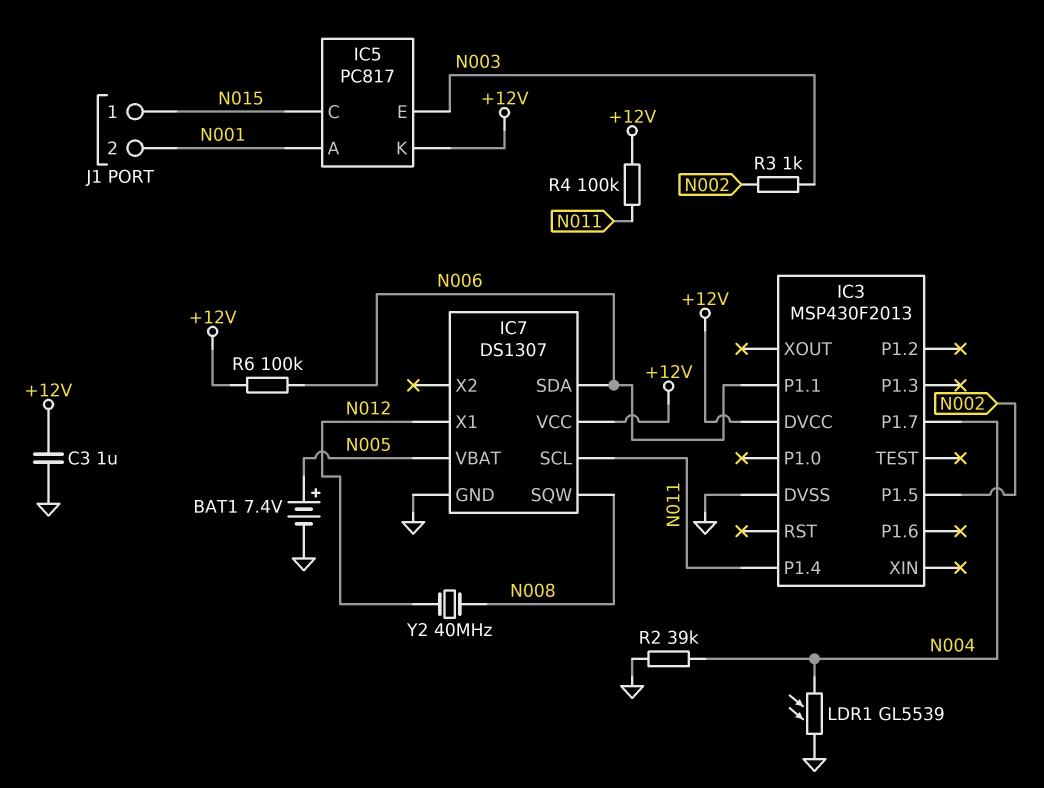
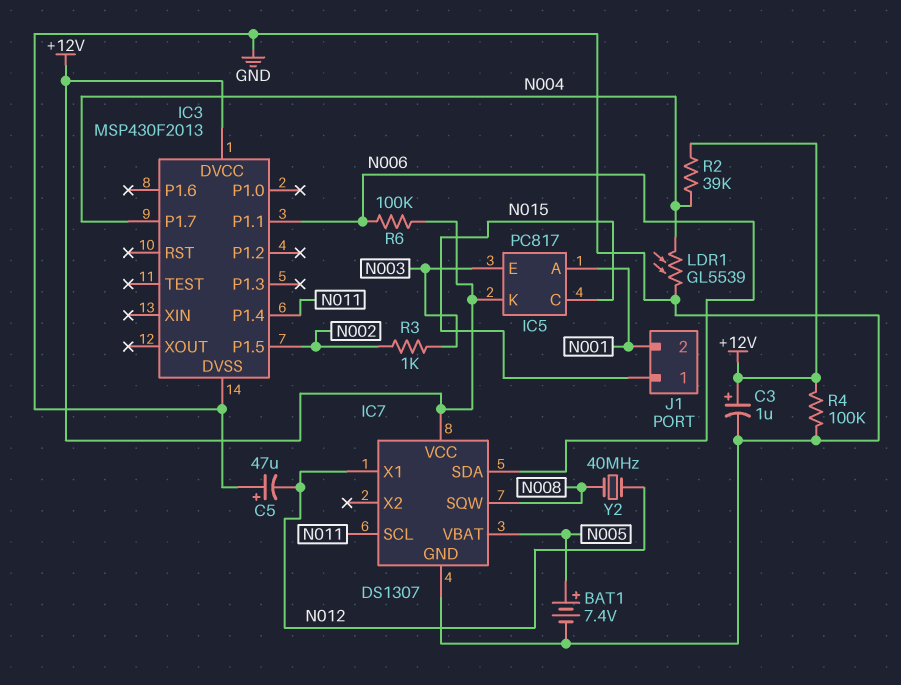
C3: 1uF (+12V, GND) -> 1uF (plus +12V, minus GND)
C5: none -> 47uF (plus GND, minus N012)
R2: 39k (GND, N004) -> 39k (+12V, N004)
R4: 100k (+12V, N011) -> 100k (+12V, GND)

